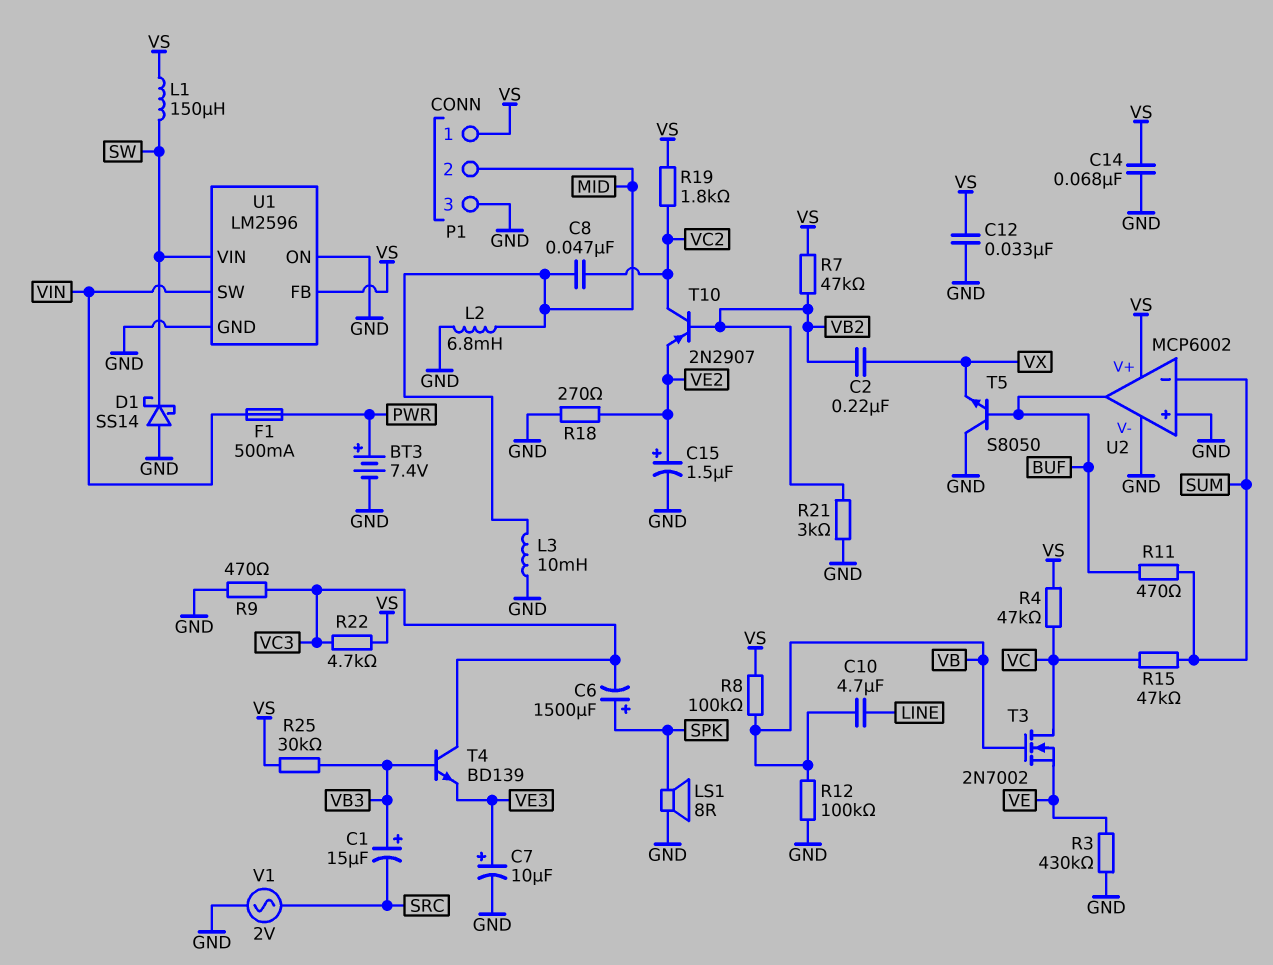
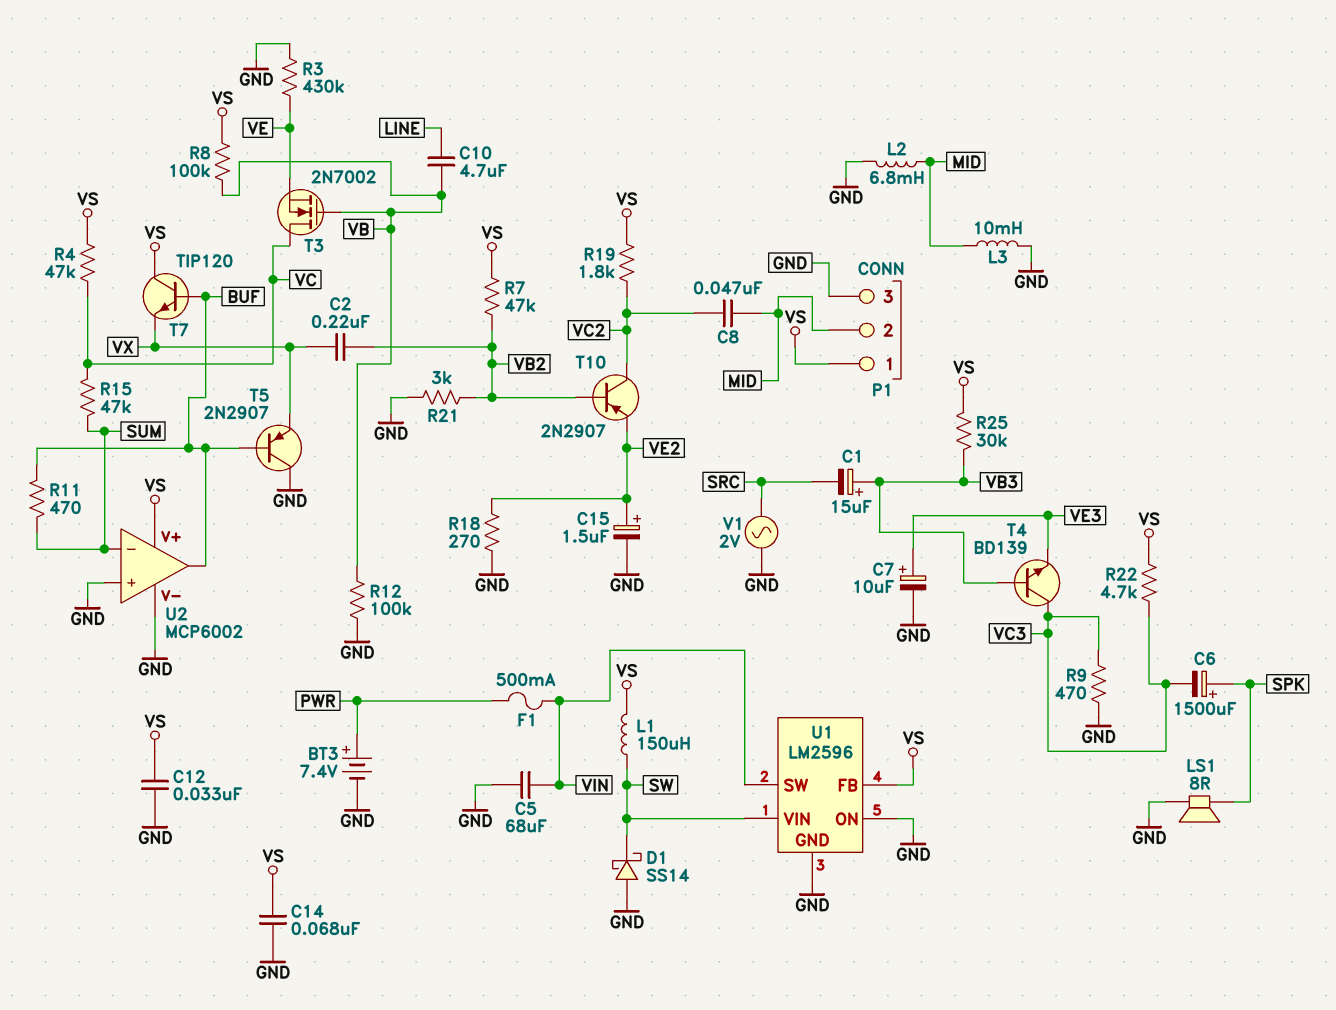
C5: none -> 68uF (GND, VIN)
T5: NPN S8050 (B BUF, C GND, E VX) -> PNP 2N2907 (B BUF, C GND, E VX)
T7: none -> NPN TIP120 (B BUF, C VS, E VX)

